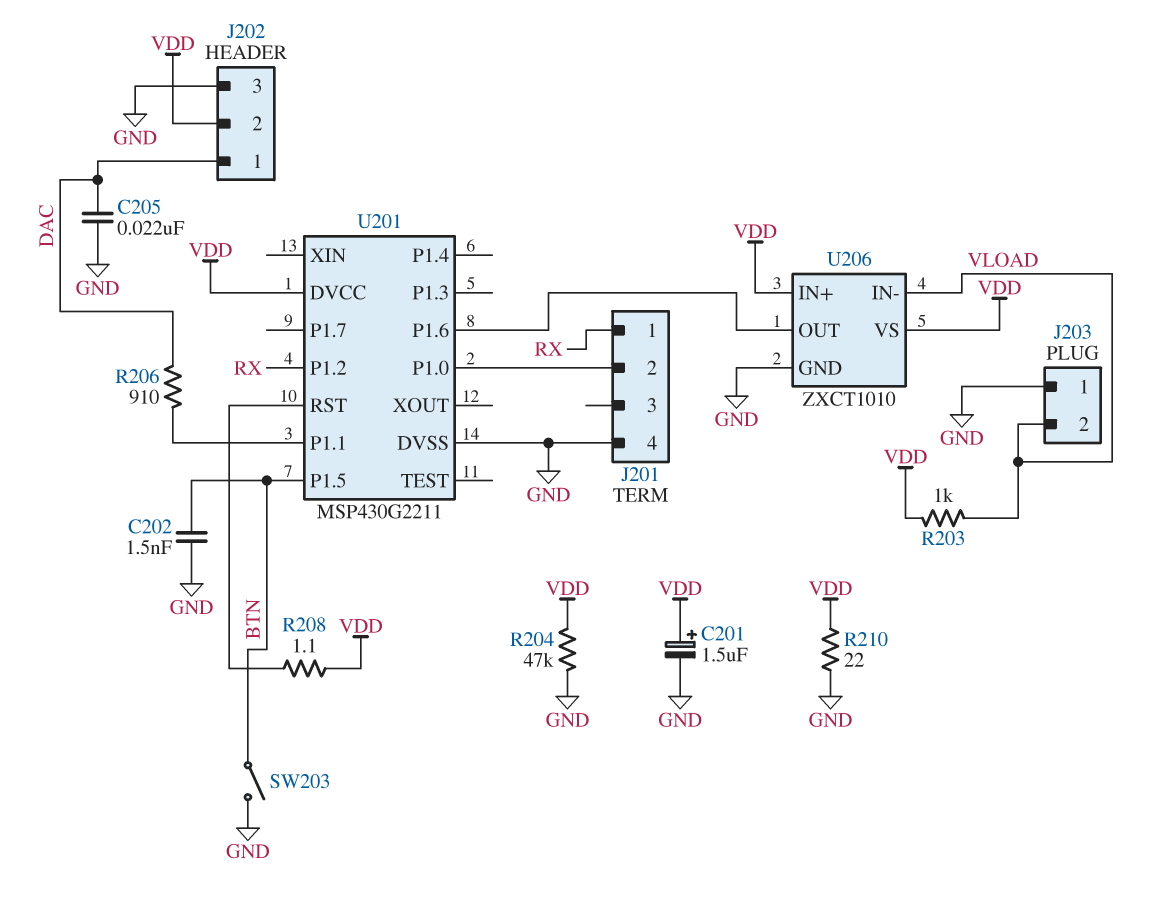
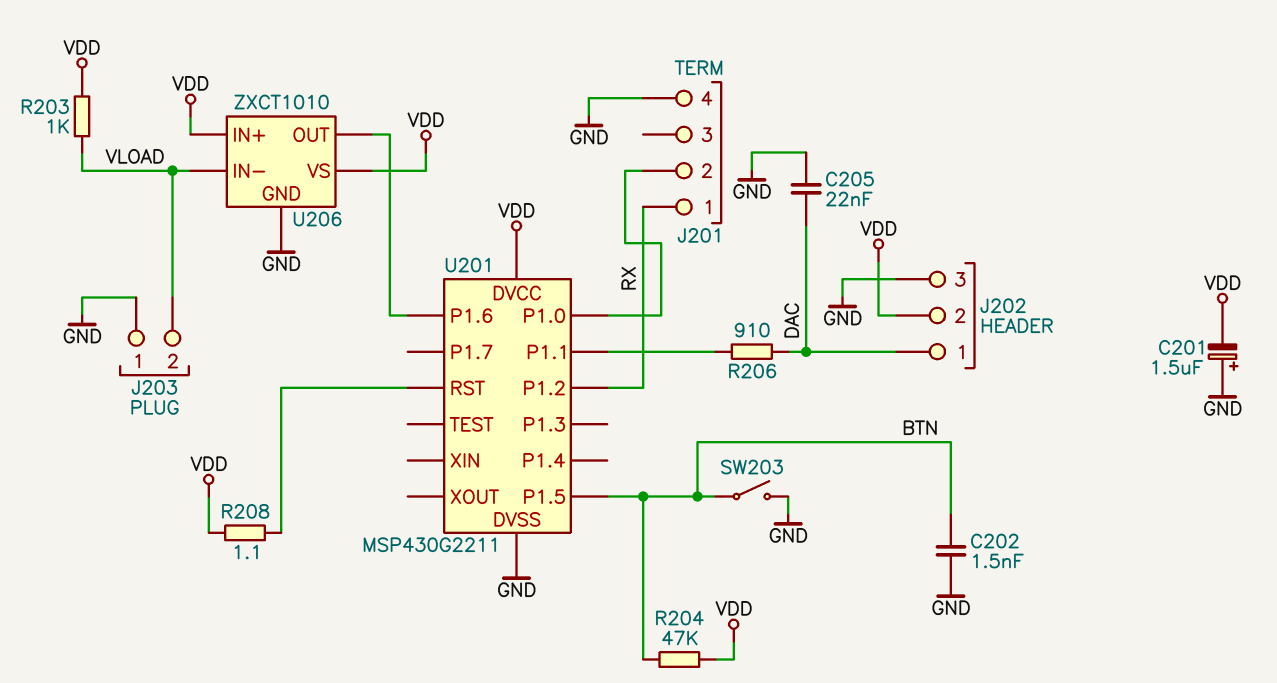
C201: 1.5uF (plus VDD, minus GND) -> 1.5uF (plus GND, minus VDD)
R204: 47k (GND, VDD) -> 47k (BTN, VDD)
R210: 22 (GND, VDD) -> none

